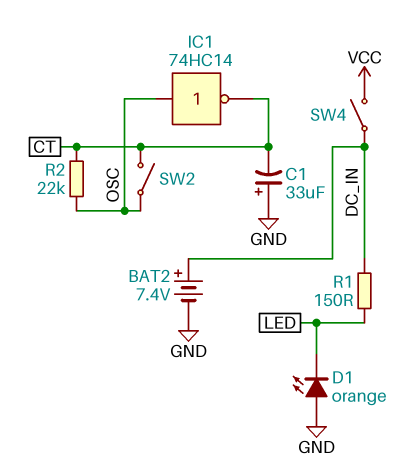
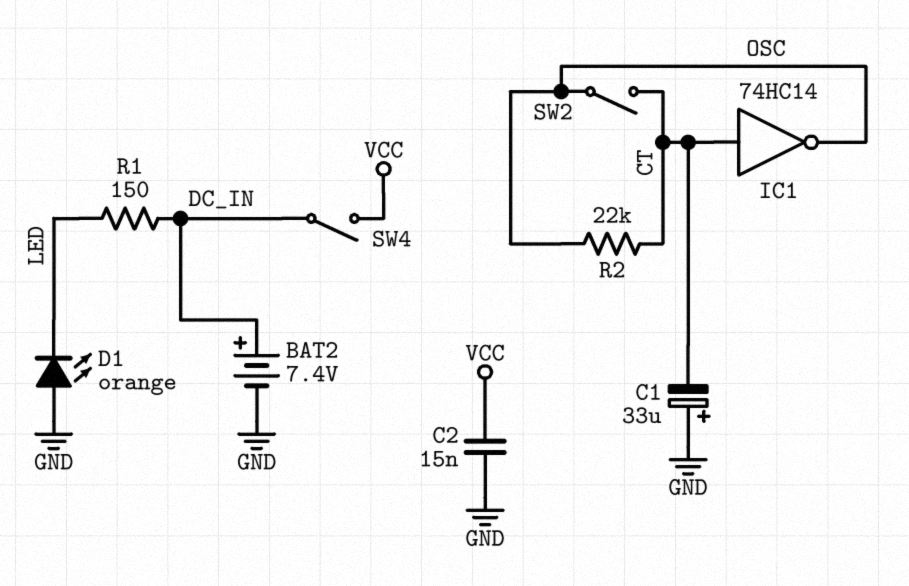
C2: none -> 15nF (GND, VCC)
IC1: NOT 74HC14 (in OSC, out CT) -> NOT 74HC14 (in CT, out OSC)

